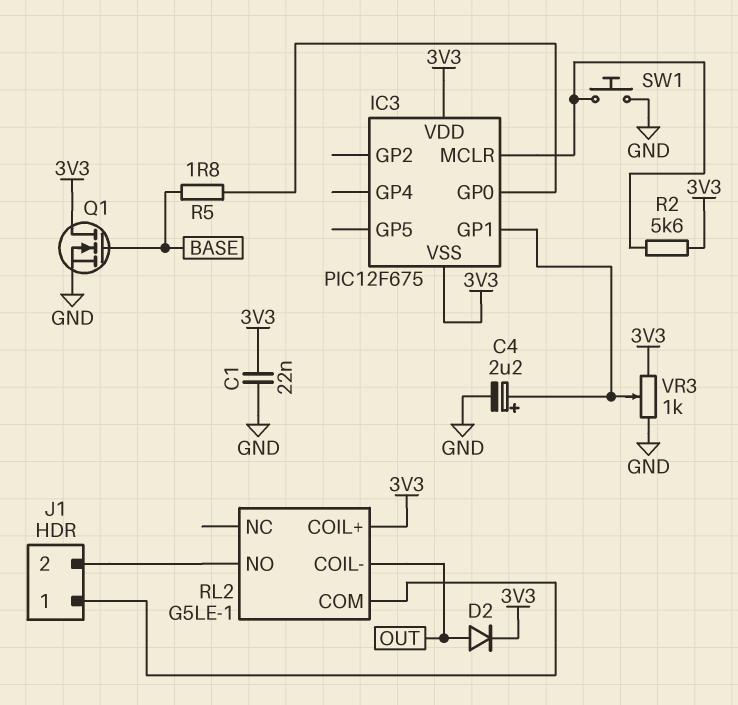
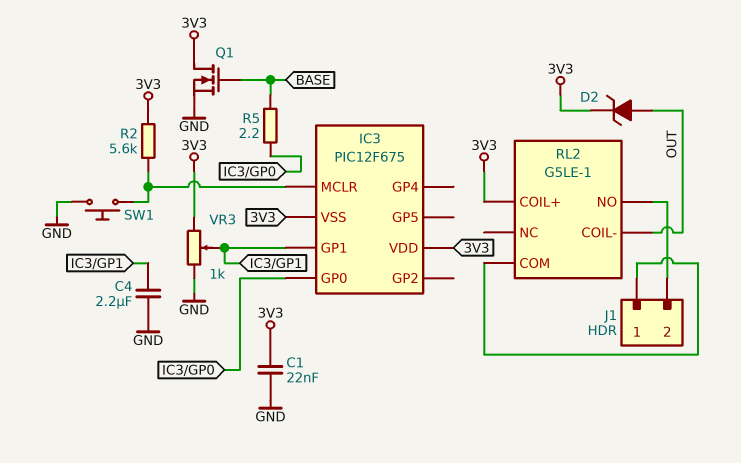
C4: 2.2uF (plus IC3/GP1, minus GND) -> 2.2uF (GND, IC3/GP1)
D2: diode (A OUT, K 3V3) -> zener (A OUT, K 3V3)
R5: 1.8 (BASE, IC3/GP0) -> 2.2 (BASE, IC3/GP0)

